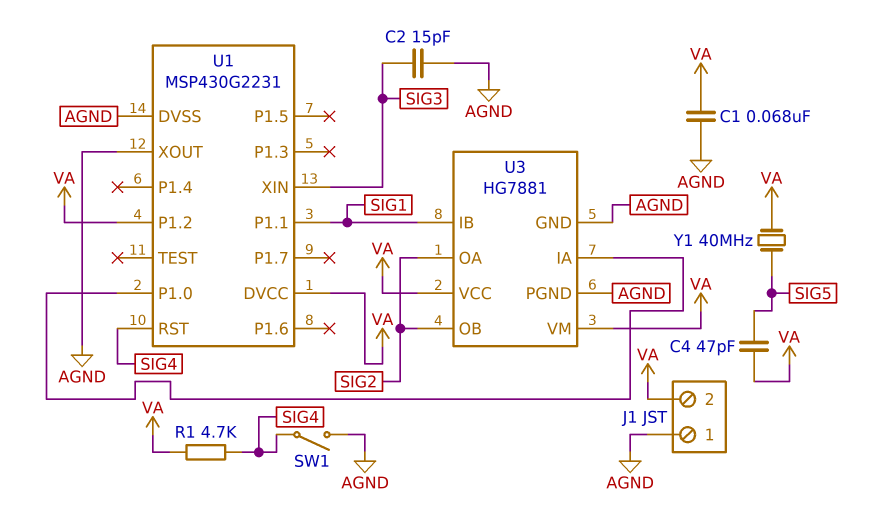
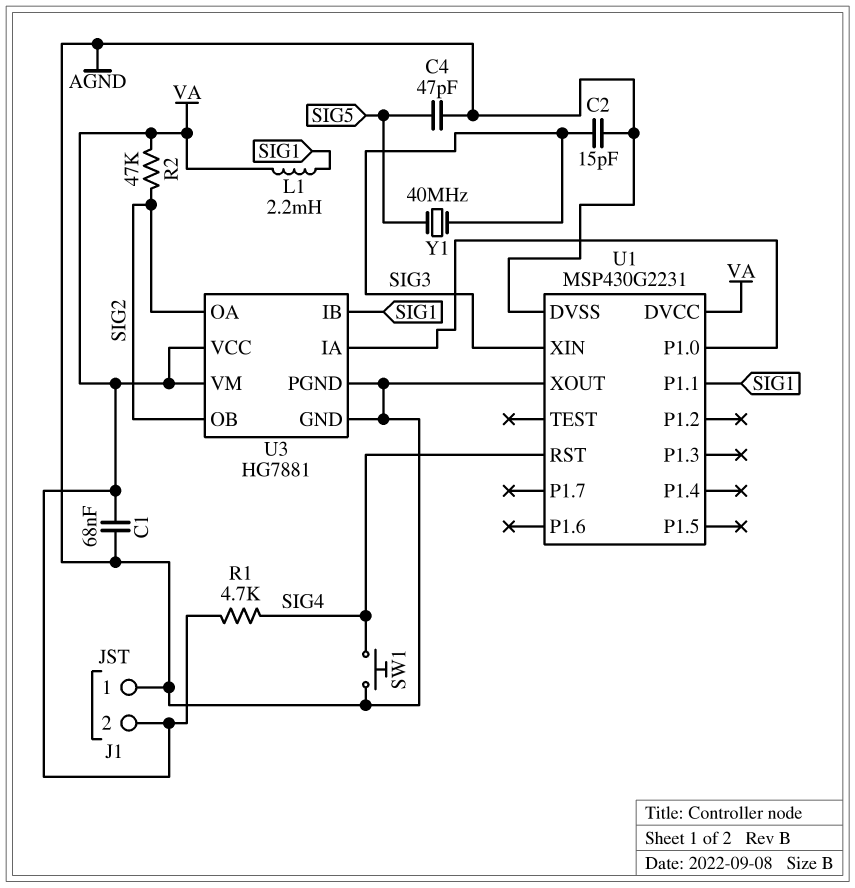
C4: 47pF (SIG5, VA) -> 47pF (AGND, SIG5)
L1: none -> 2.2mH (SIG1, VA)
R2: none -> 47k (SIG2, VA)
SW1: switch (AGND, SIG4) -> button (AGND, SIG4)
U1 pin P1.2: VA -> none
Y1: 40MHz (SIG5, VA) -> 40MHz (SIG3, SIG5)

